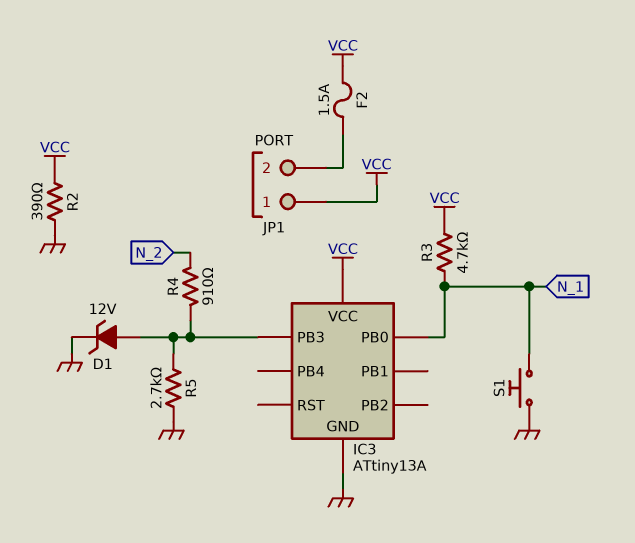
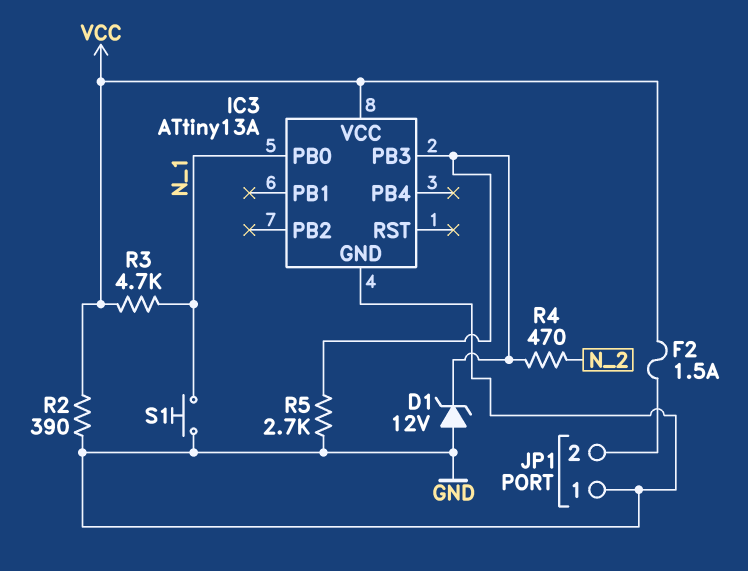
D1: zener 12V (A IC3/PB3, K GND) -> zener 12V (A GND, K IC3/PB3)
JP1 pin 1: VCC -> GND
R4: 910 (IC3/PB3, N_2) -> 470 (IC3/PB3, N_2)

